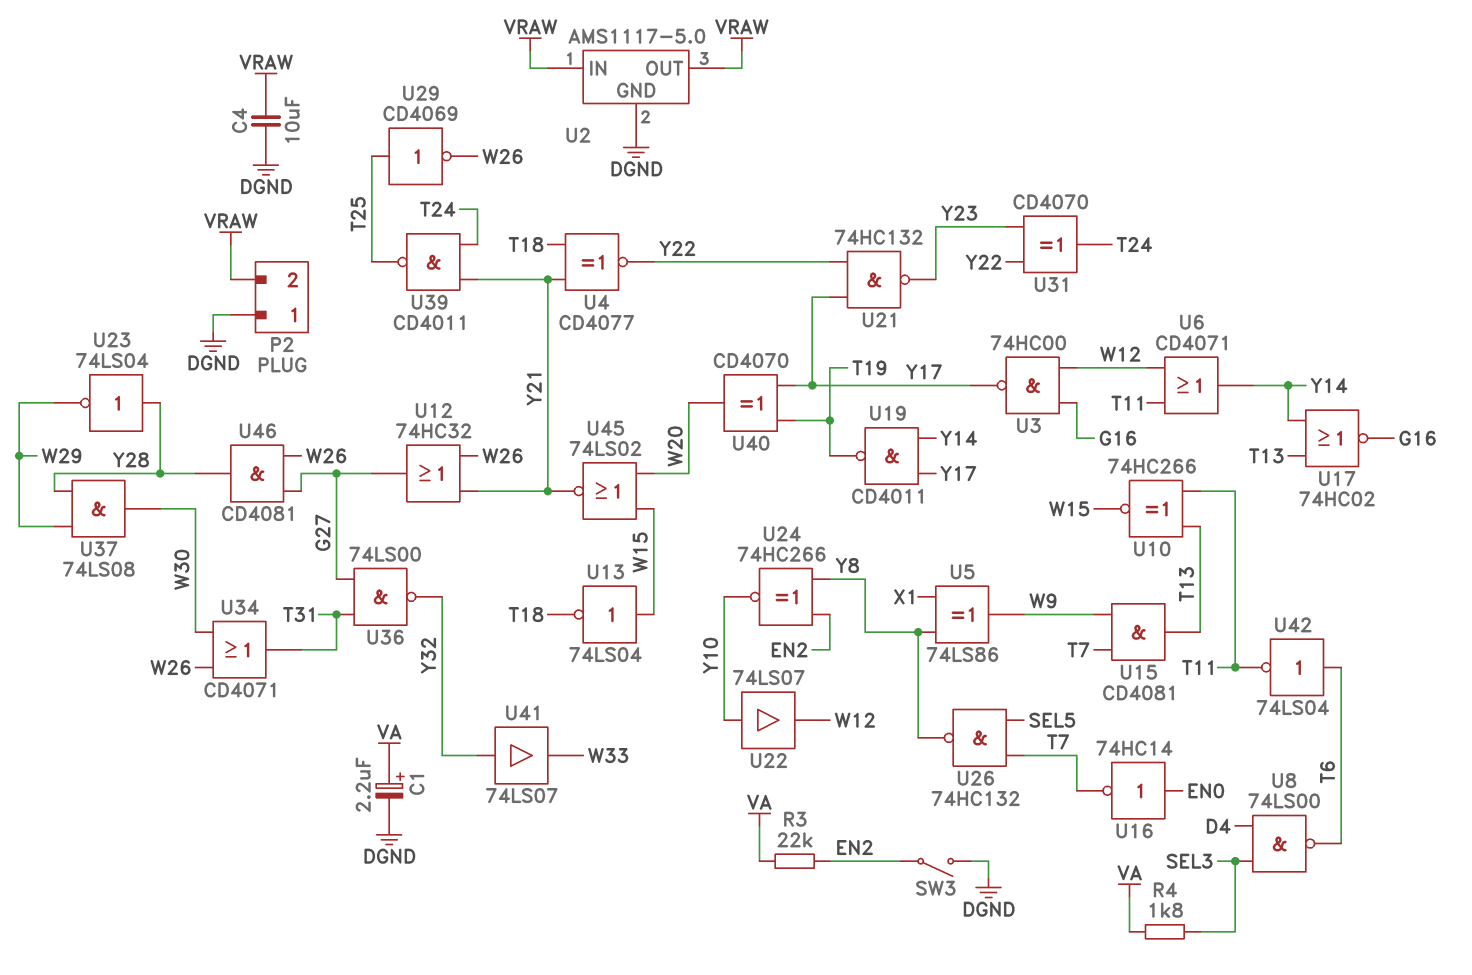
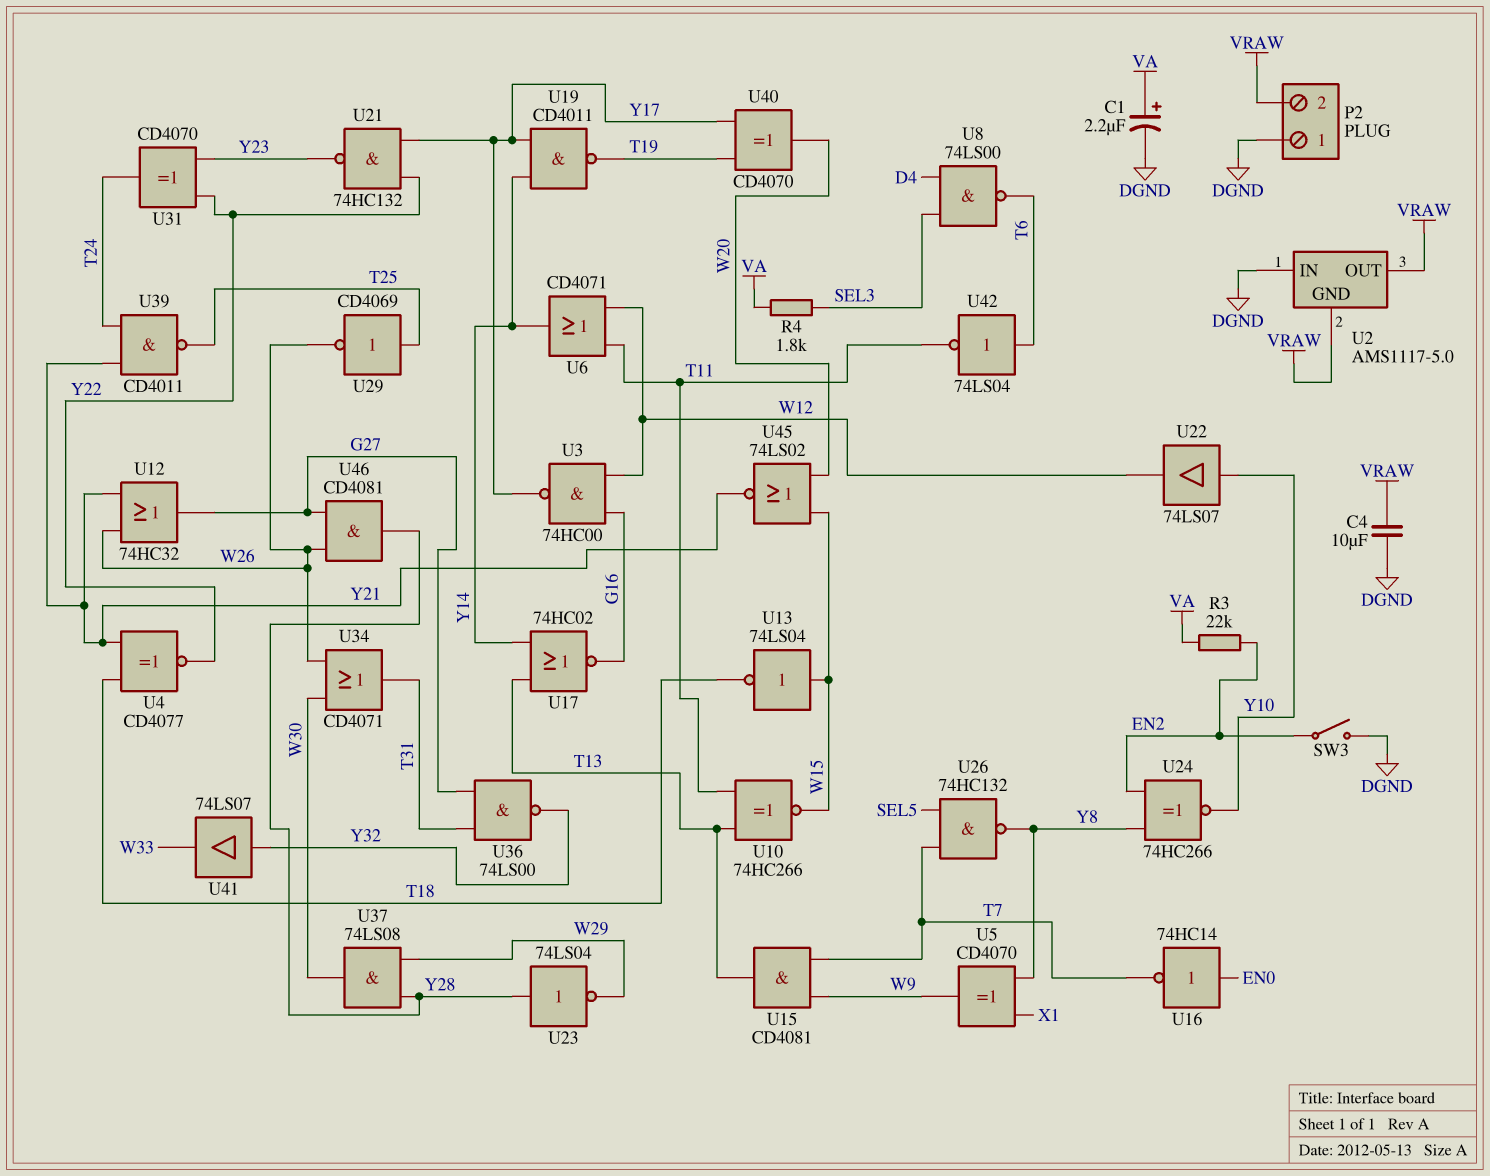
U2 pin GND: DGND -> VRAW
U2 pin IN: VRAW -> DGND
U5: XOR 74LS86 (in X1, in Y8, out W9) -> XOR CD4070 (in X1, in Y8, out W9)

